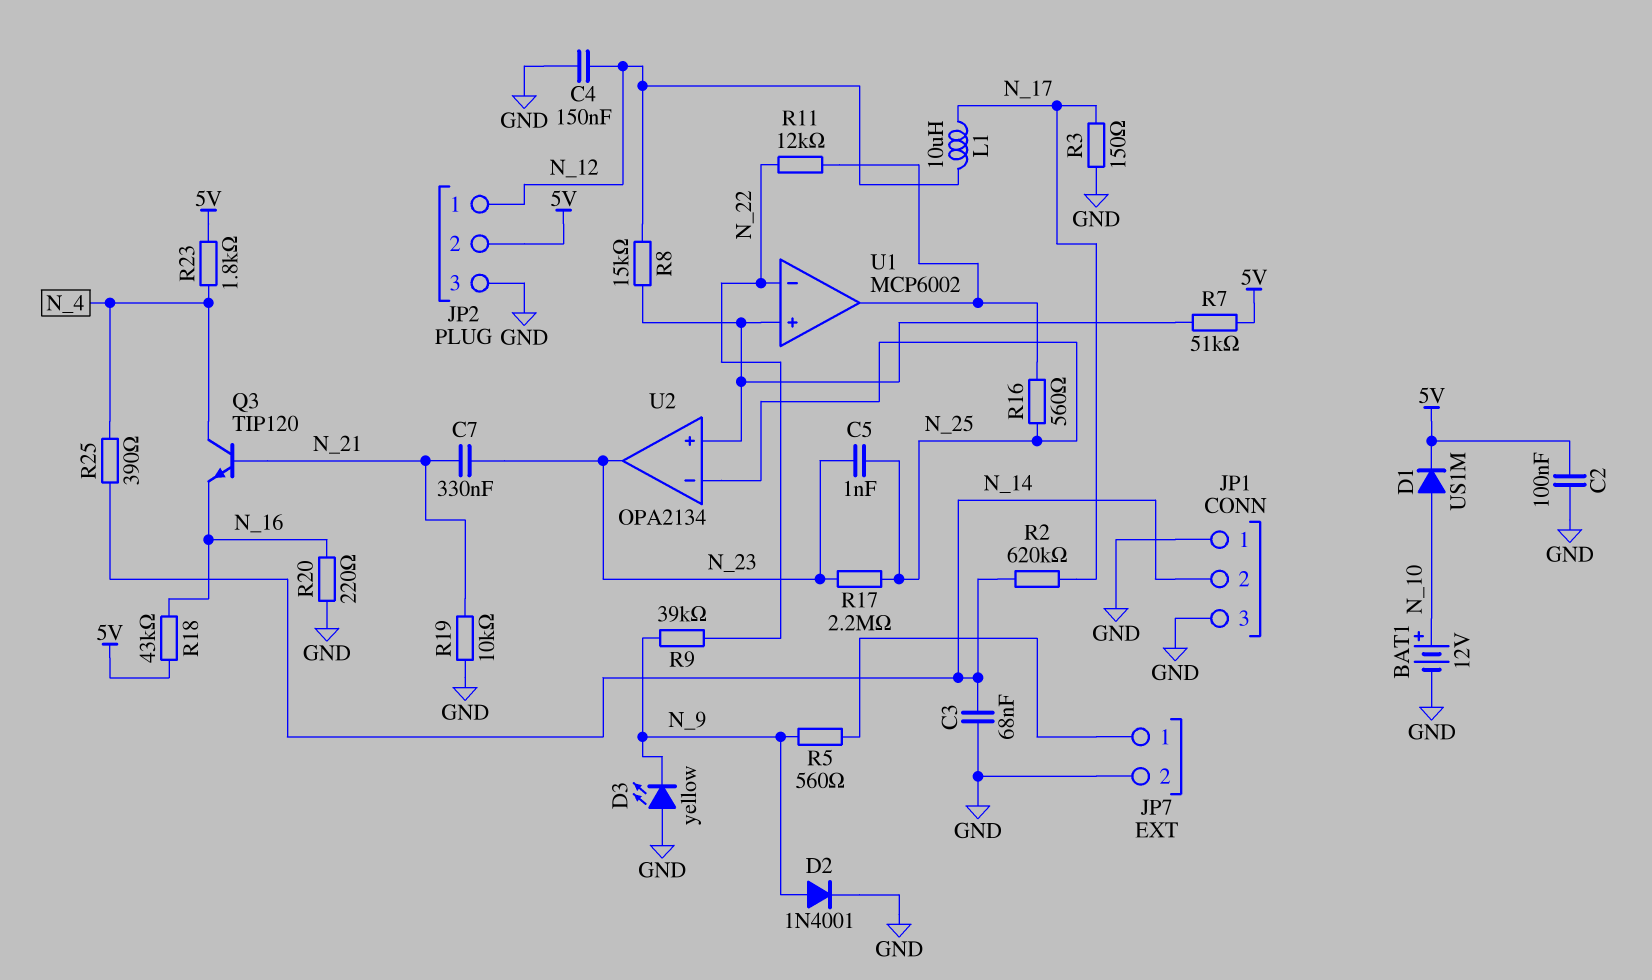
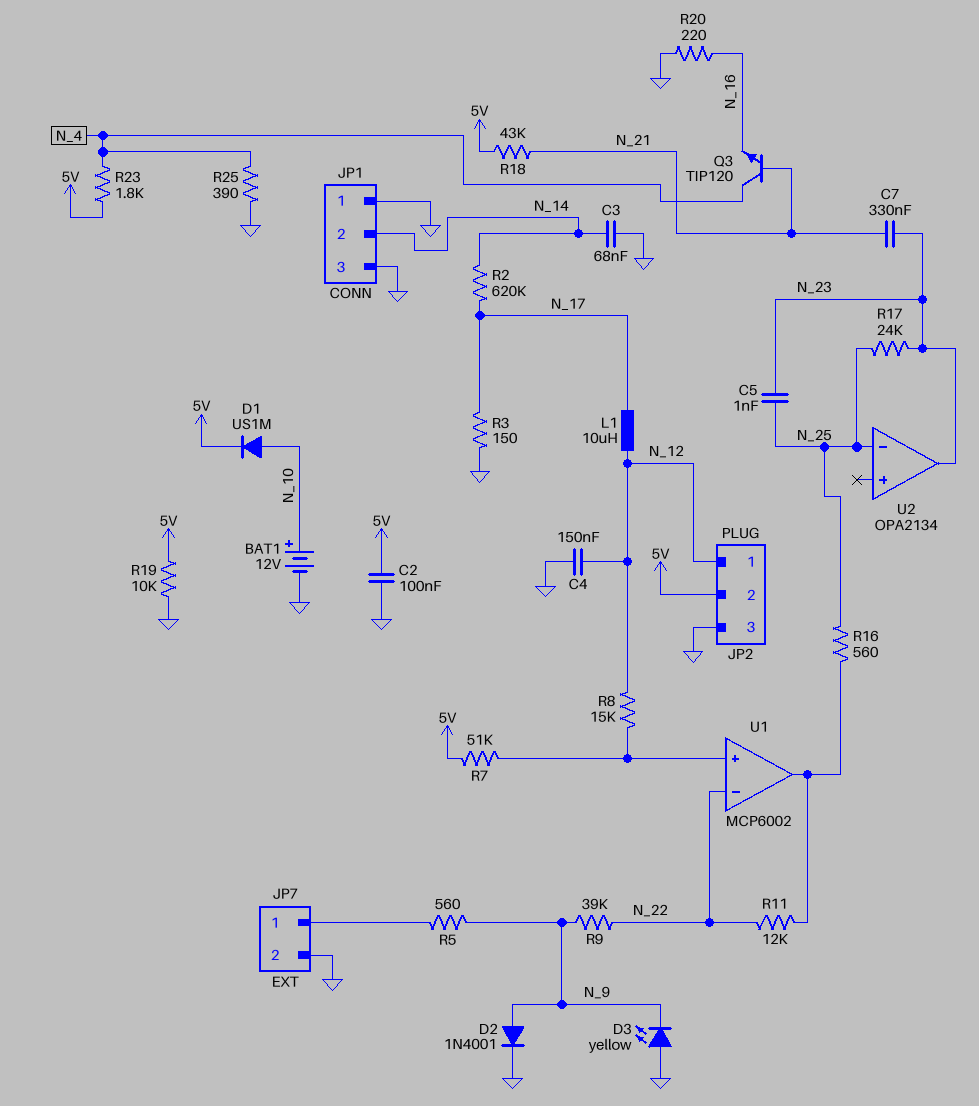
R17: 2.2M (N_23, N_25) -> 24k (N_23, N_25)
R18: 43k (5V, N_16) -> 43k (5V, N_21)
R19: 10k (GND, N_21) -> 10k (5V, GND)
R25: 390 (N_4, N_14) -> 390 (GND, N_4)
U2 pin in+: U1/in+ -> none

